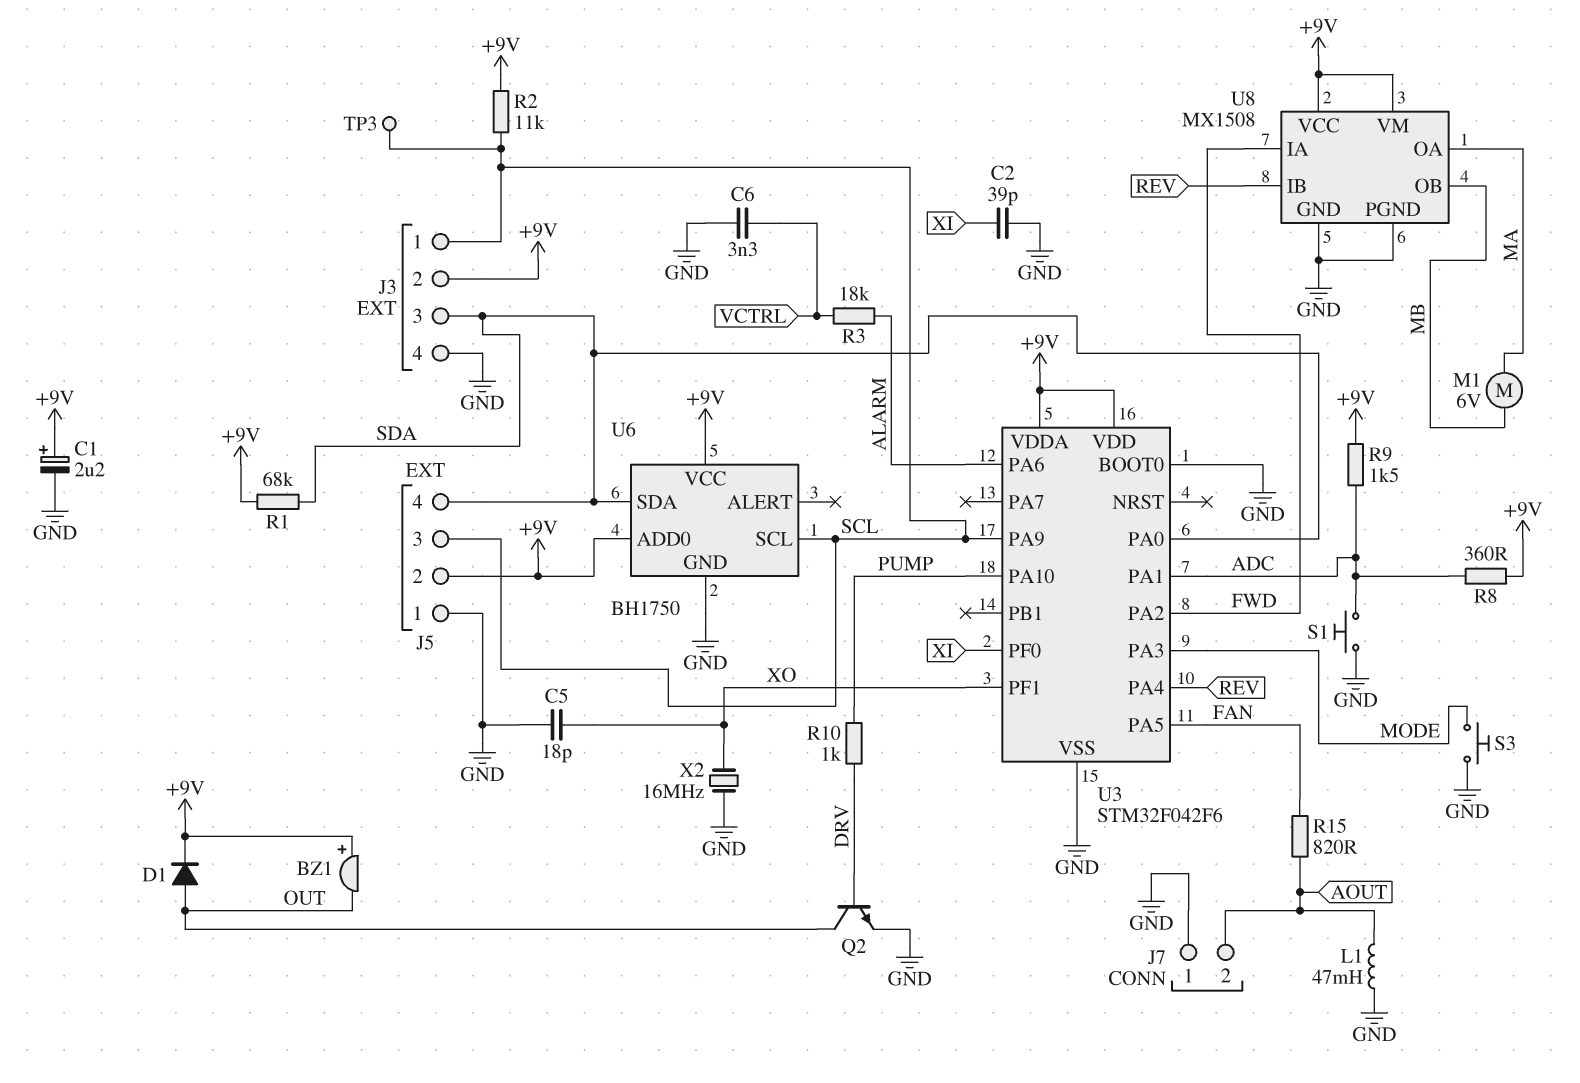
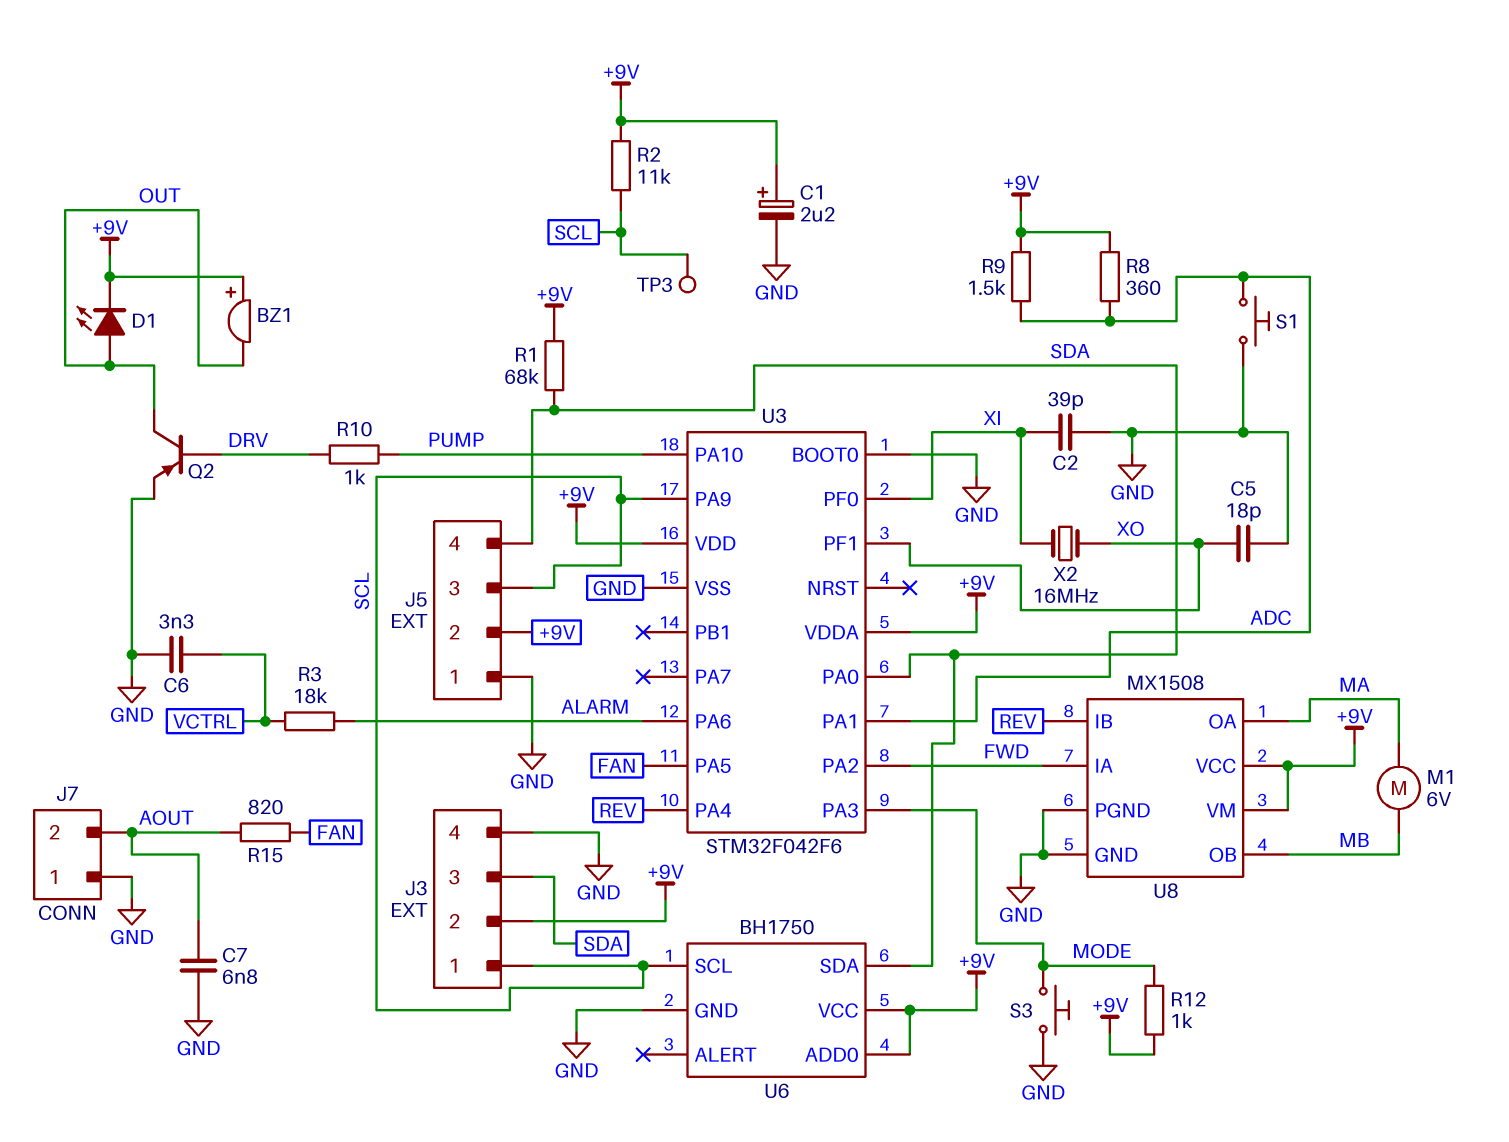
C7: none -> 6.8nF (AOUT, GND)
D1: diode (A OUT, K +9V) -> LED (A OUT, K +9V)
L1: 47mH (AOUT, GND) -> none
Q2: NPN (B DRV, C OUT, E GND) -> PNP (B DRV, C OUT, E GND)
R12: none -> 1k (+9V, MODE)
X2: 16MHz (GND, XO) -> 16MHz (XI, XO)

